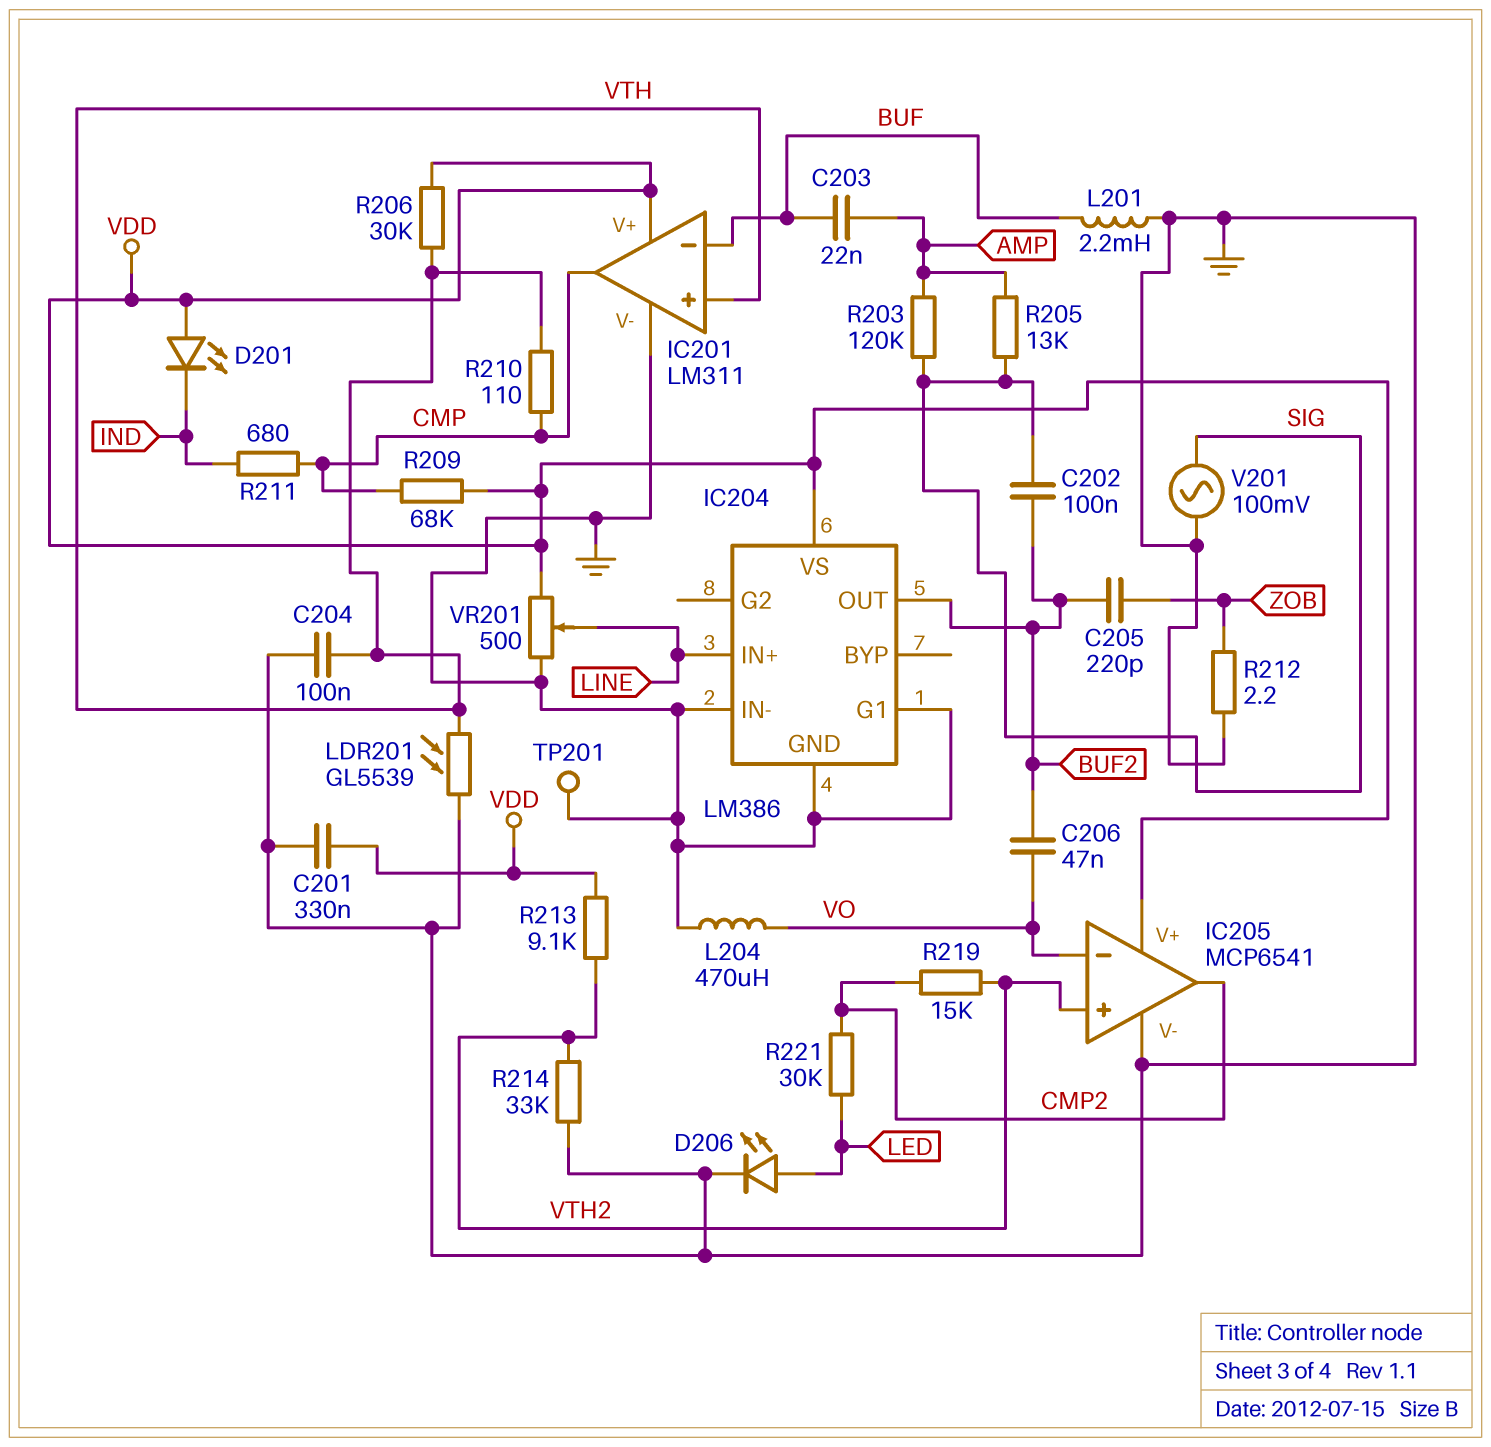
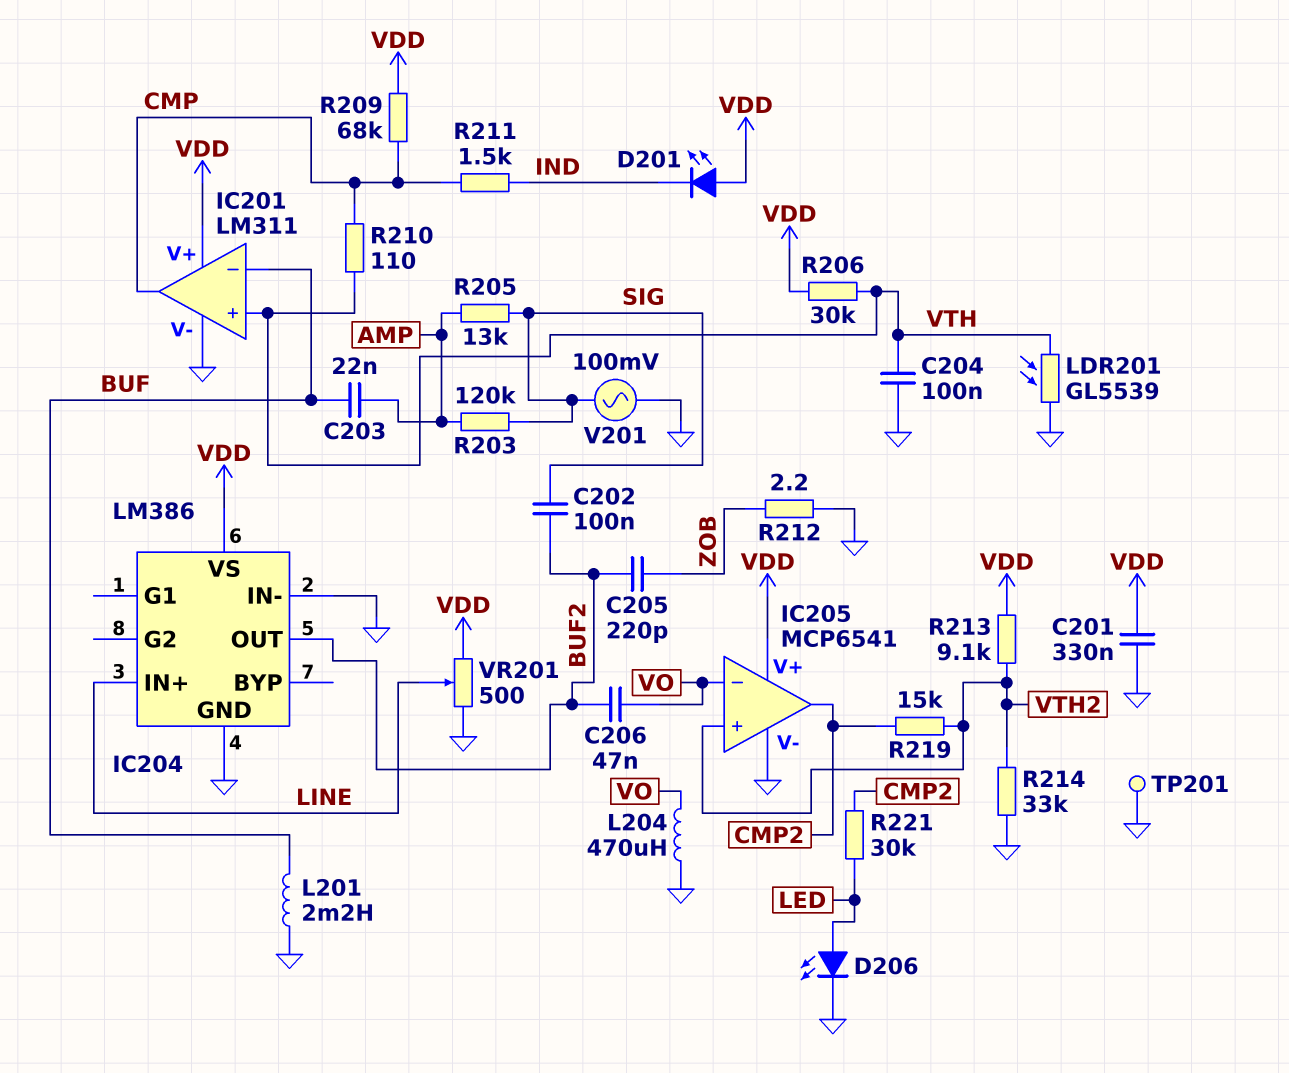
IC204 pin G1: GND -> none
R211: 680 (CMP, IND) -> 1.5k (CMP, IND)

